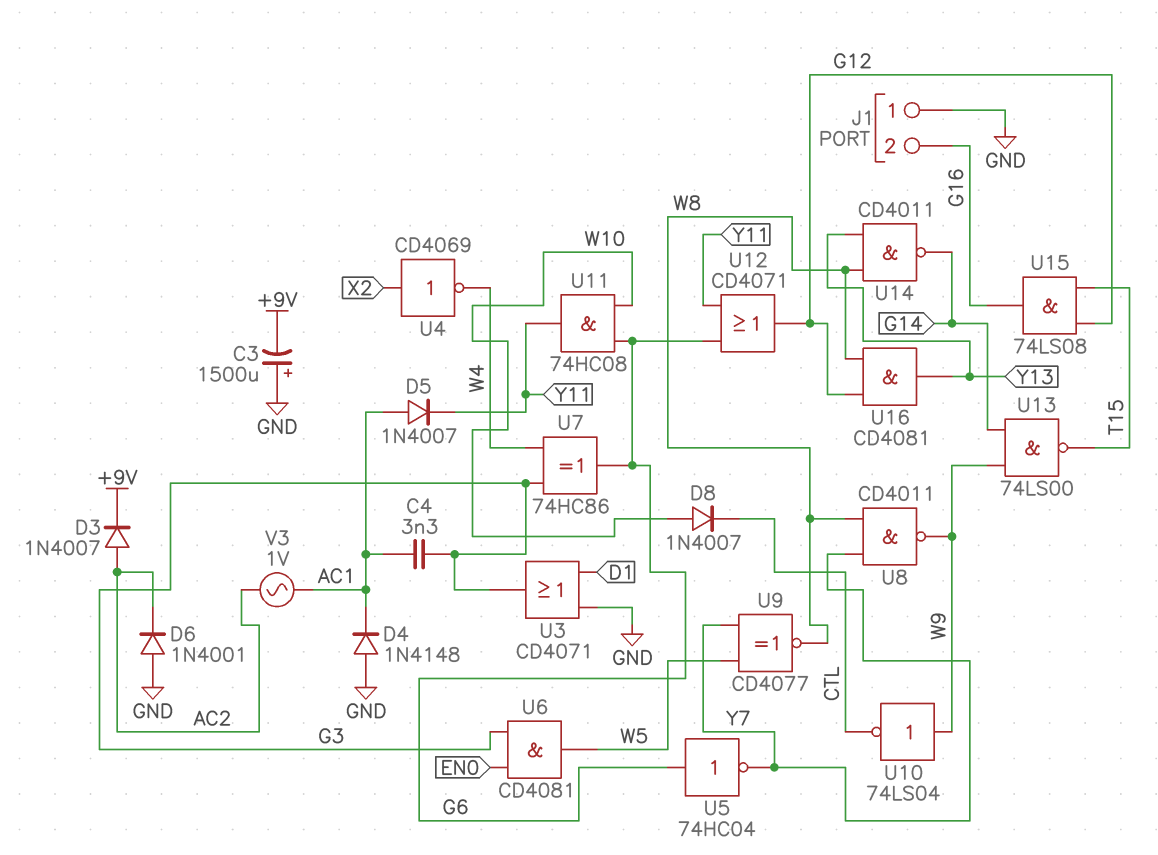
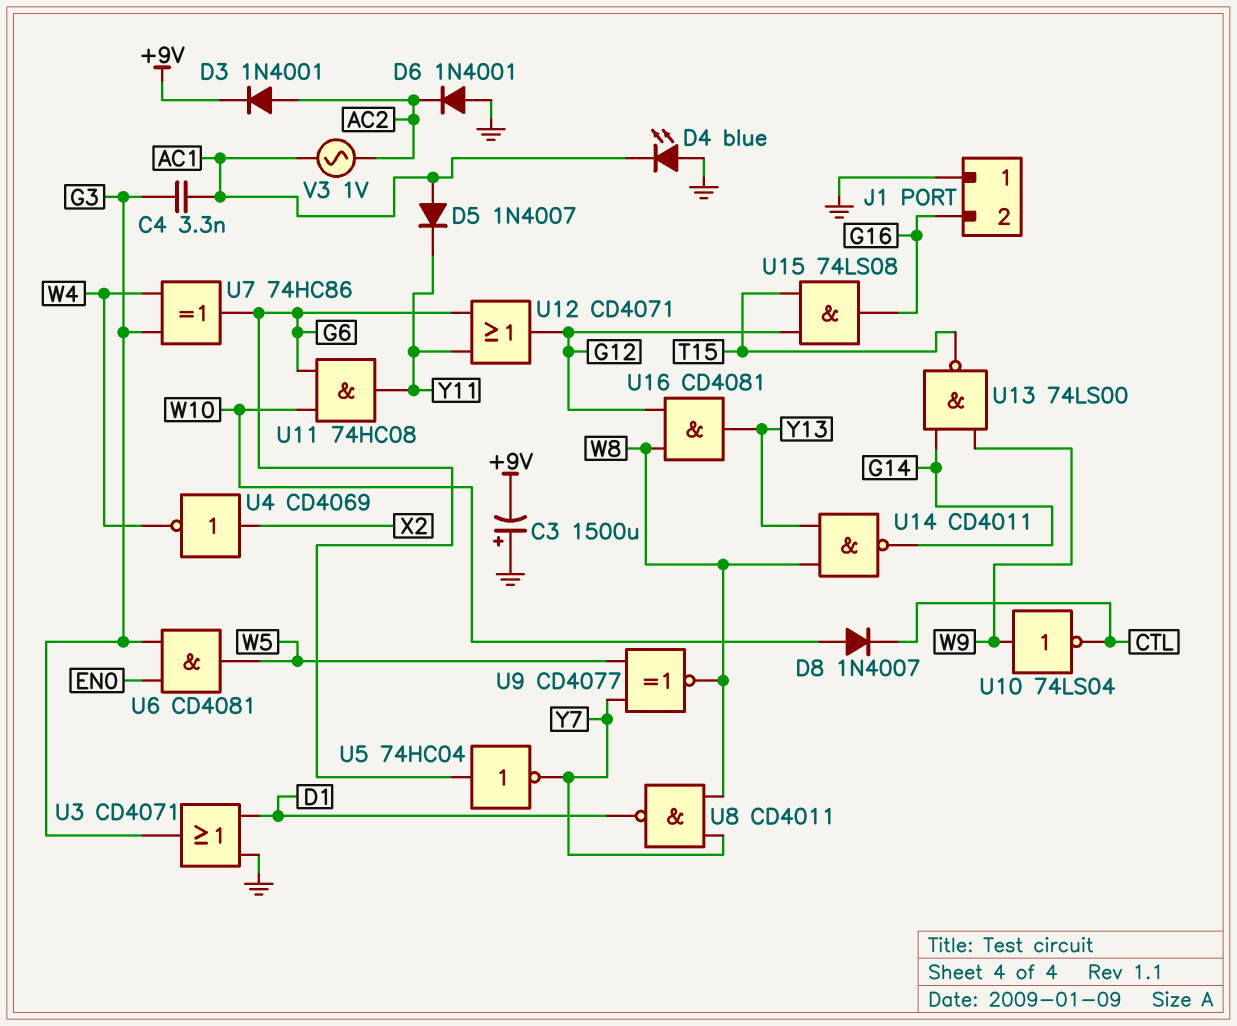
D3: diode 1N4007 (A AC2, K +9V) -> diode 1N4001 (A AC2, K +9V)
D4: diode 1N4148 (A GND, K AC1) -> LED blue (A GND, K AC1)
U8: NAND CD4011 (in W8, in Y7, out W9) -> NAND CD4011 (in W8, in Y7, out D1)

